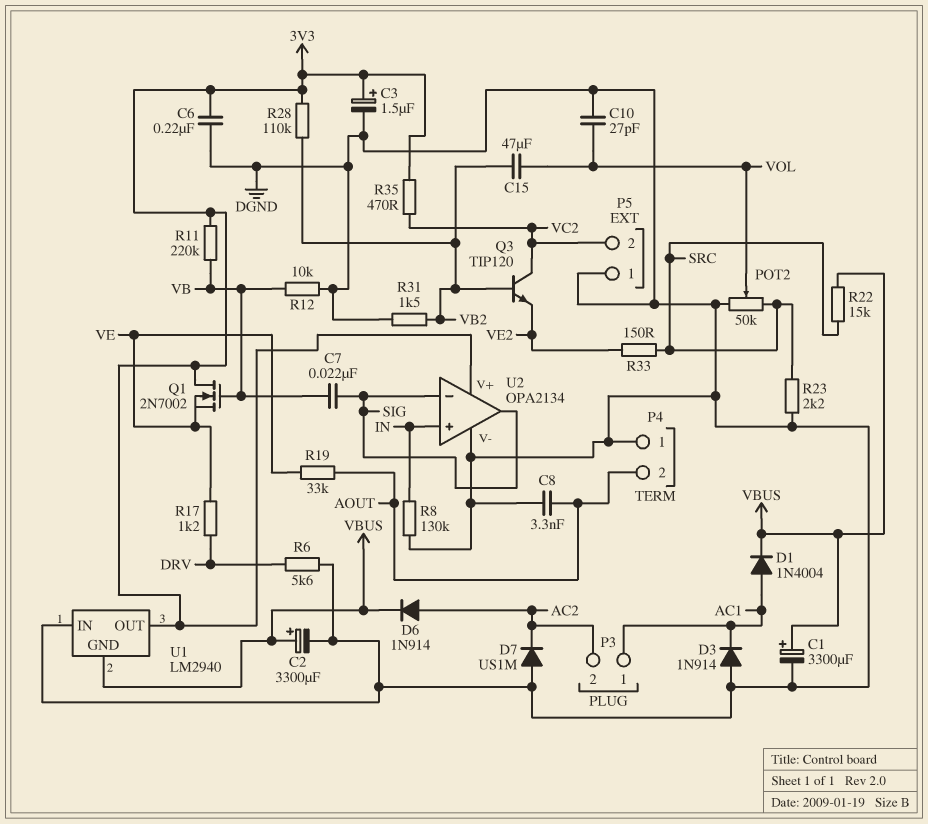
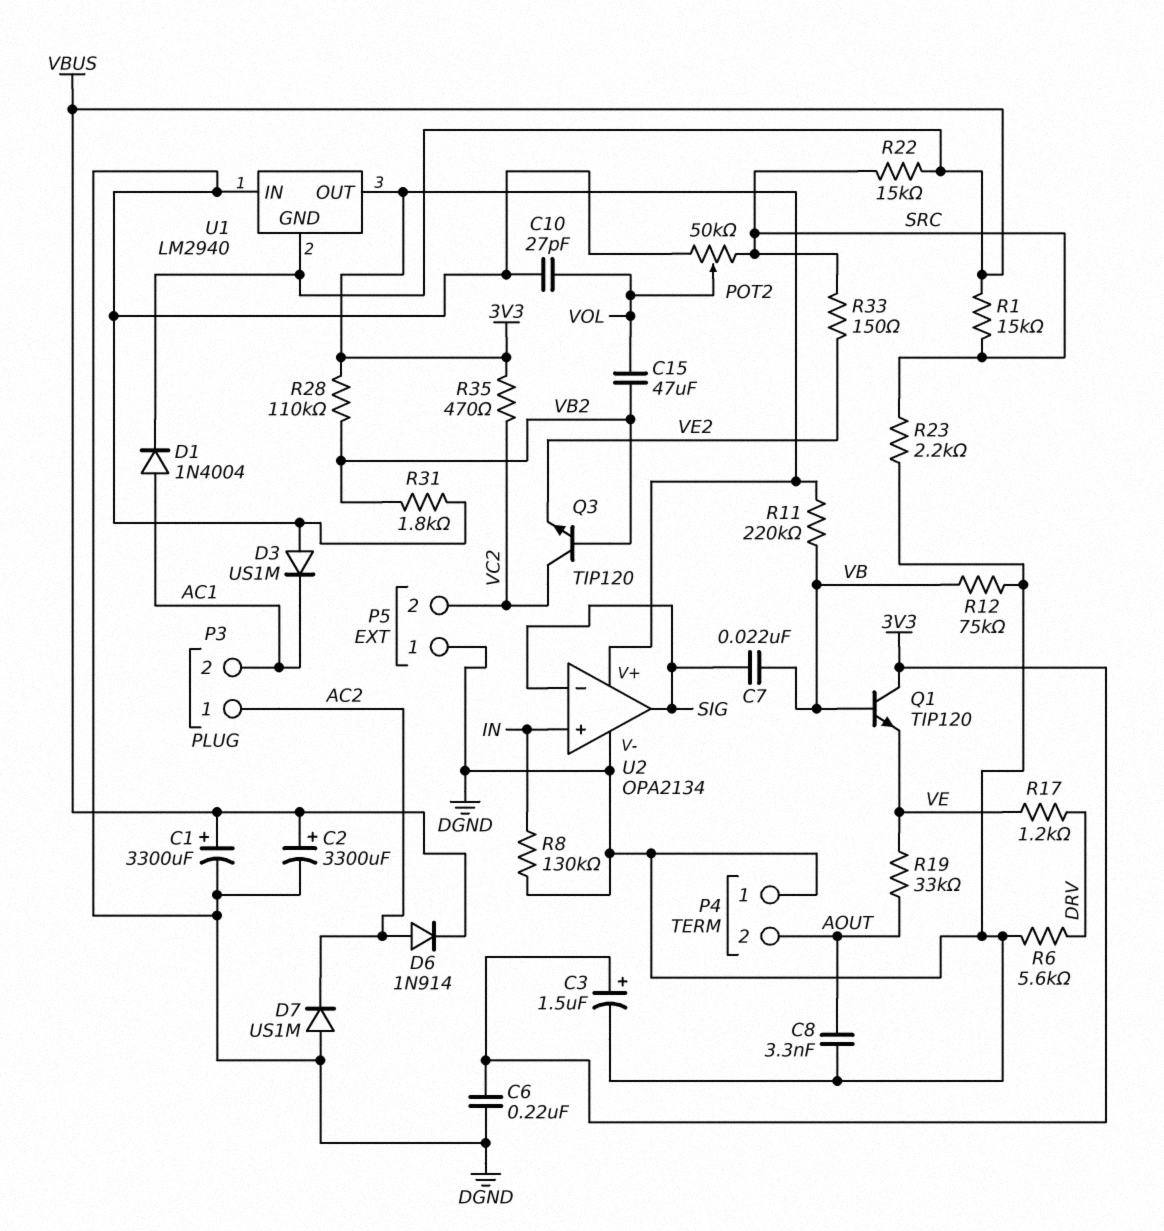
D3: diode 1N914 (A DGND, K AC1) -> diode US1M (A DGND, K AC1)
P3 pin 1: AC1 -> AC2
P3 pin 2: AC2 -> AC1
Q1: NMOS 2N7002 (G VB, D 3V3, S VE) -> NPN TIP120 (B VB, C 3V3, E VE)
R1: none -> 15k (SRC, VBUS)
R12: 10k (DGND, VB) -> 75k (DGND, VB)
R31: 1.5k (DGND, VB2) -> 1.8k (DGND, VB2)

